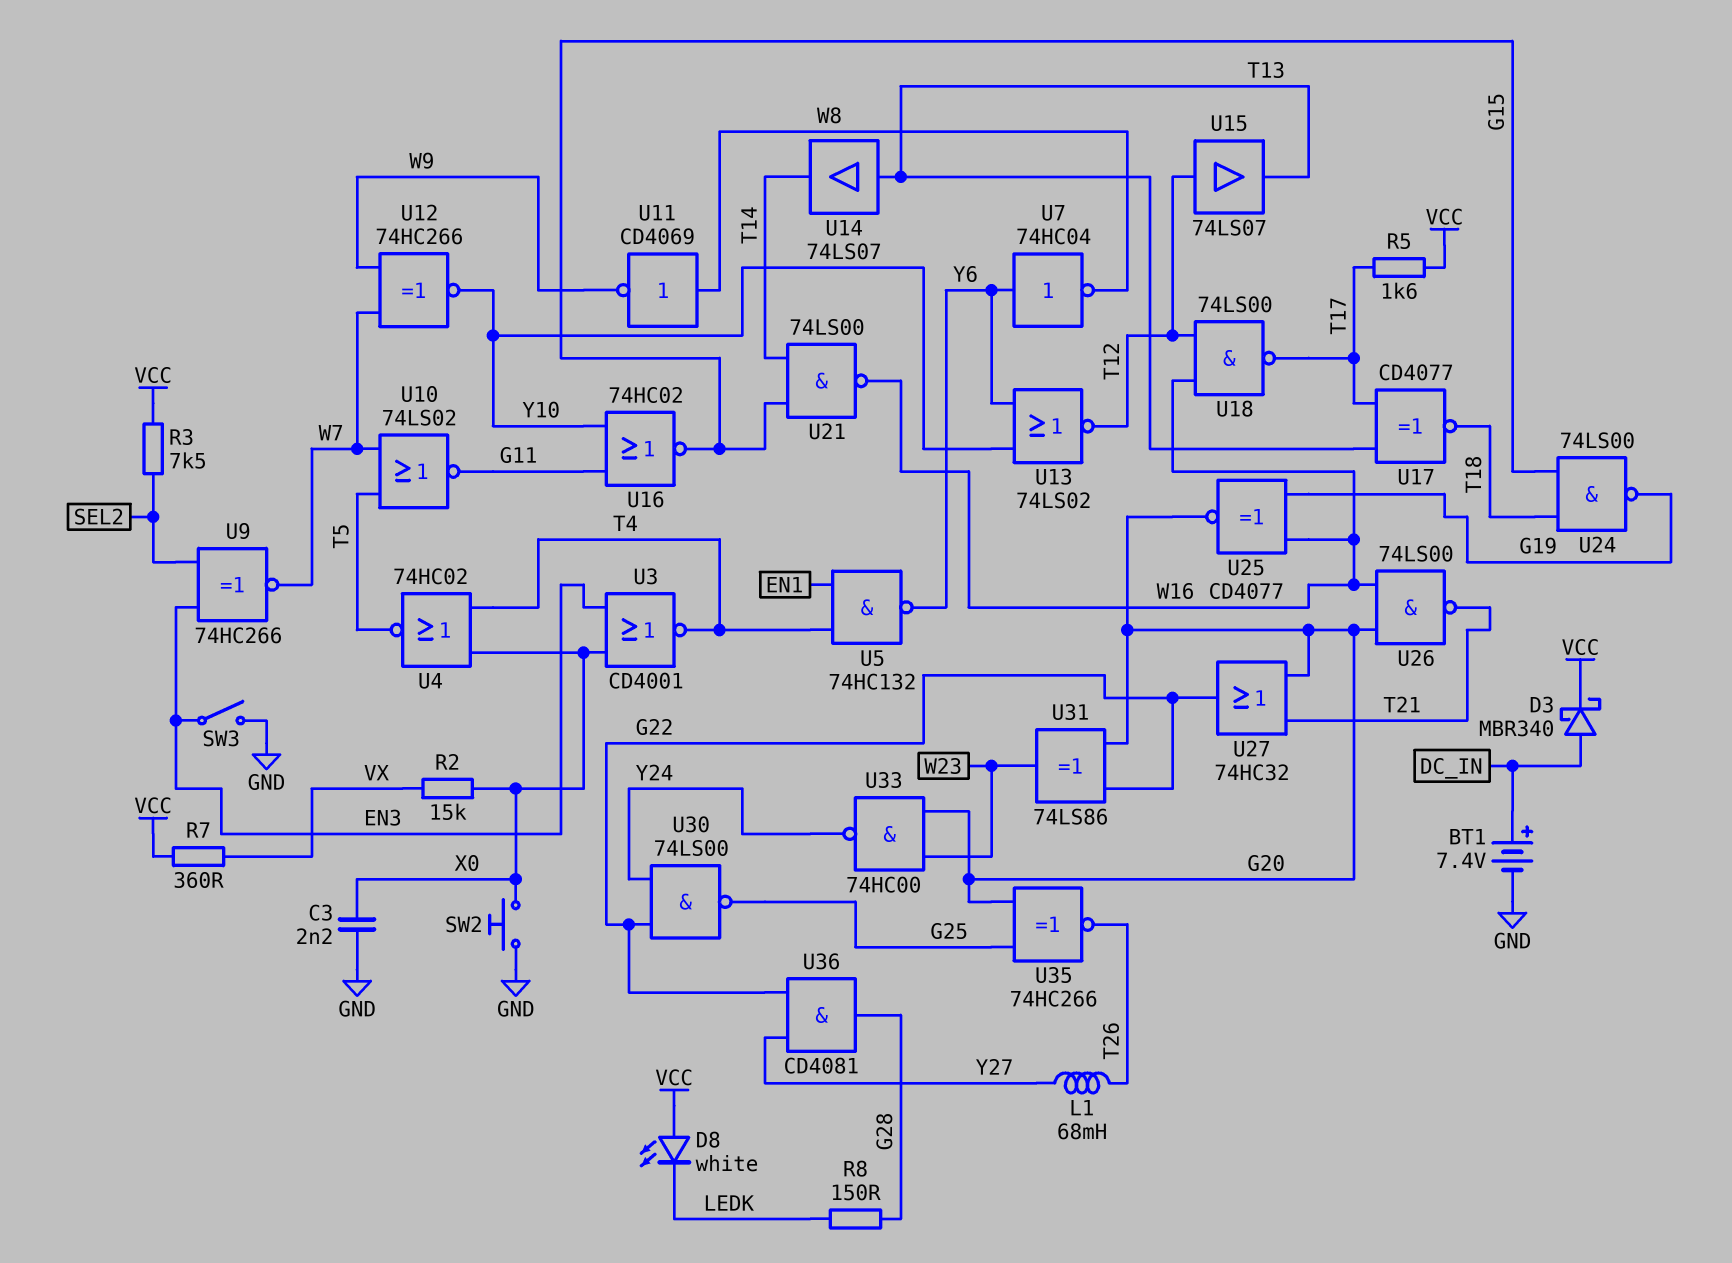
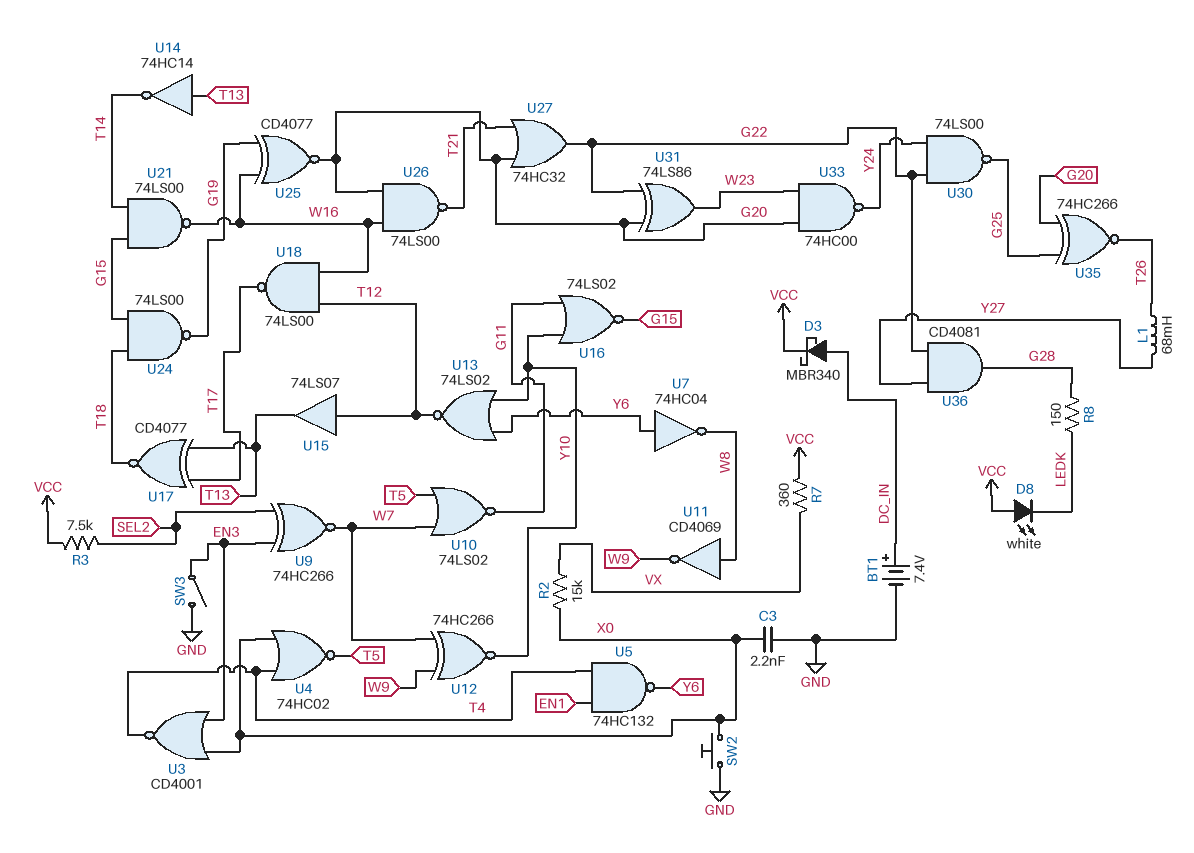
R5: 1.6k (T17, VCC) -> none
U14: buffer 74LS07 (in T13, out T14) -> NOT 74HC14 (in T13, out T14)
U16: NOR 74HC02 (in G11, in Y10, out G15) -> NOR 74LS02 (in G11, in Y10, out G15)

